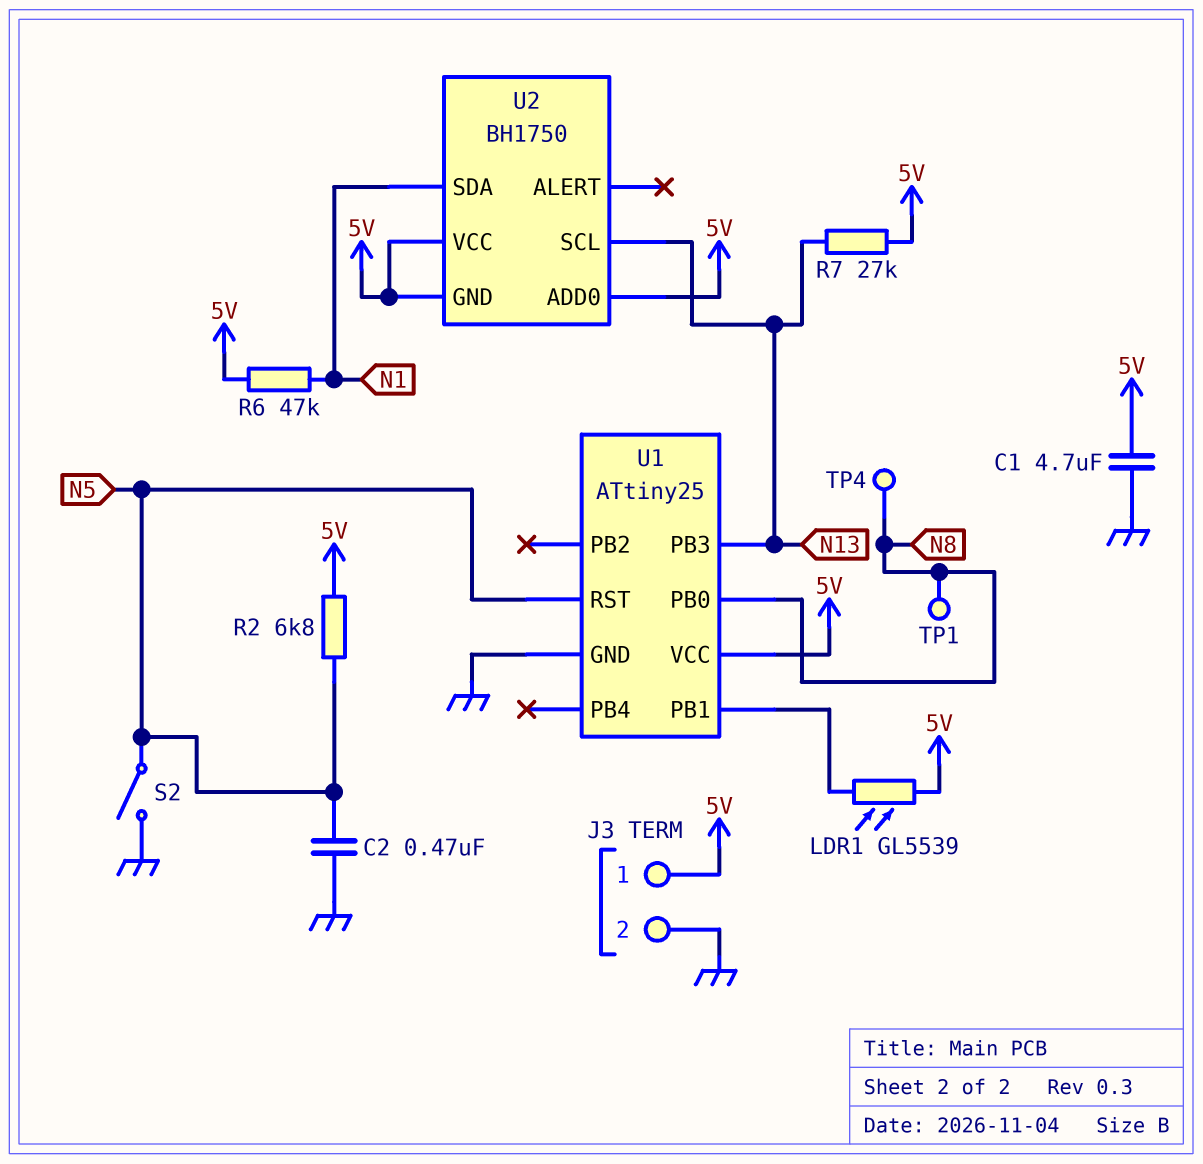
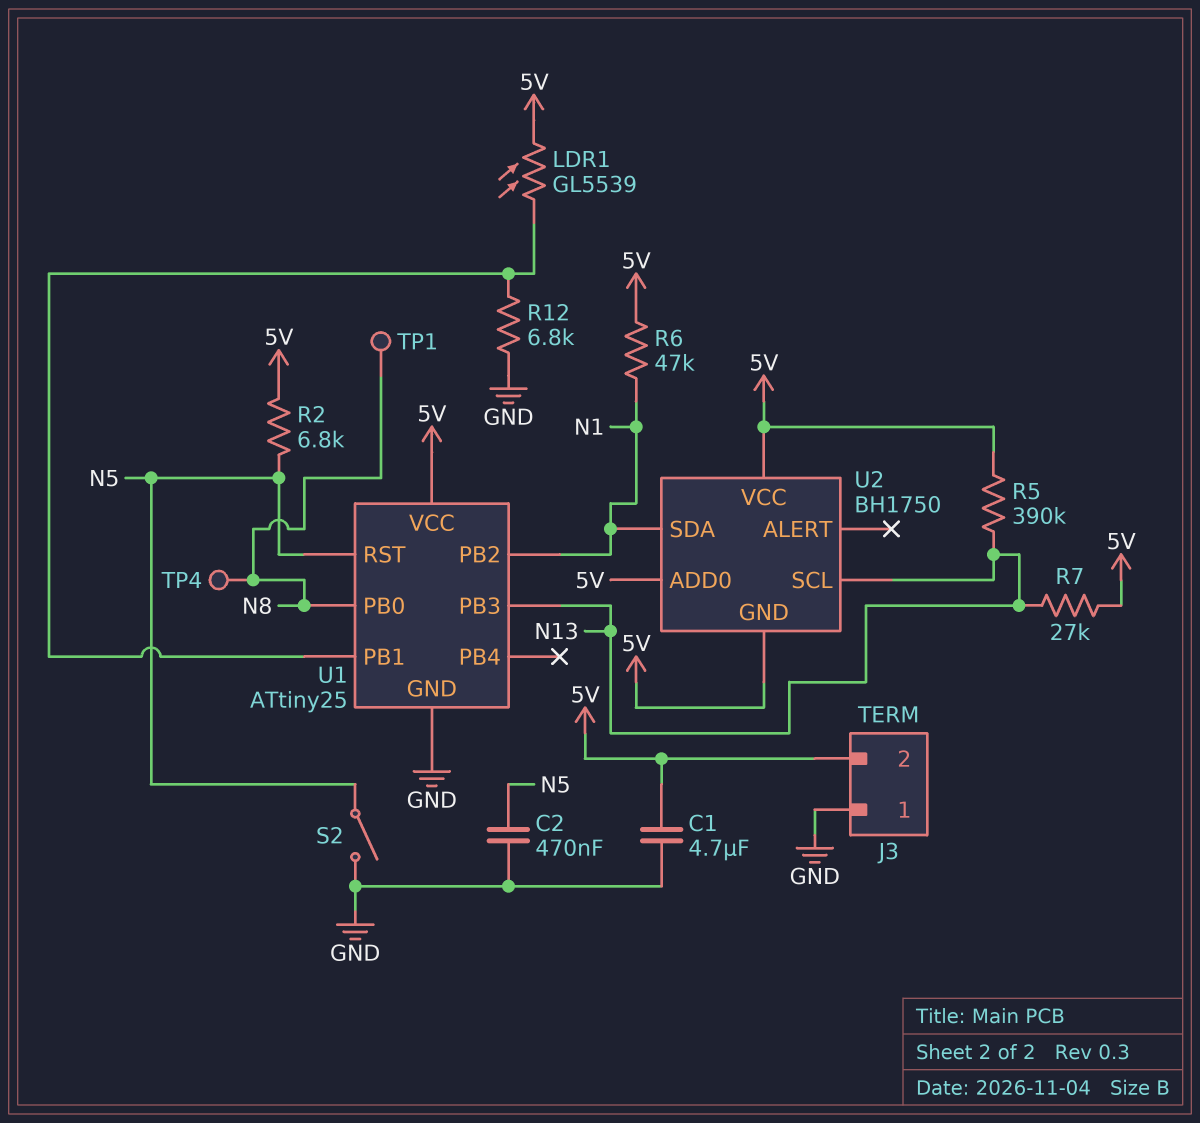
J3 pin 1: 5V -> GND
J3 pin 2: GND -> 5V
R5: none -> 390k (5V, N13)
R12: none -> 6.8k (GND, U1/PB1)
U1 pin PB2: none -> N1

